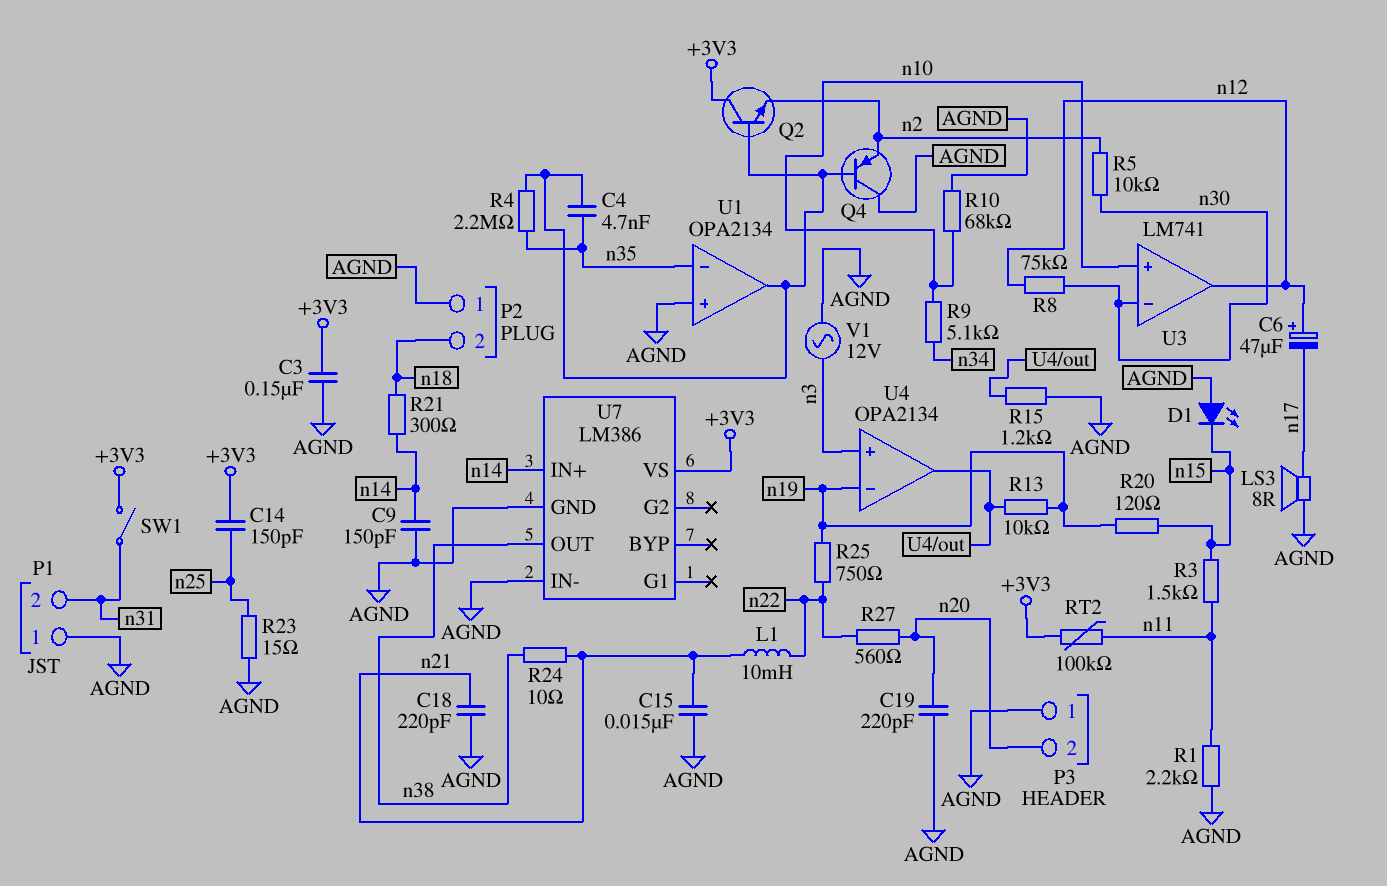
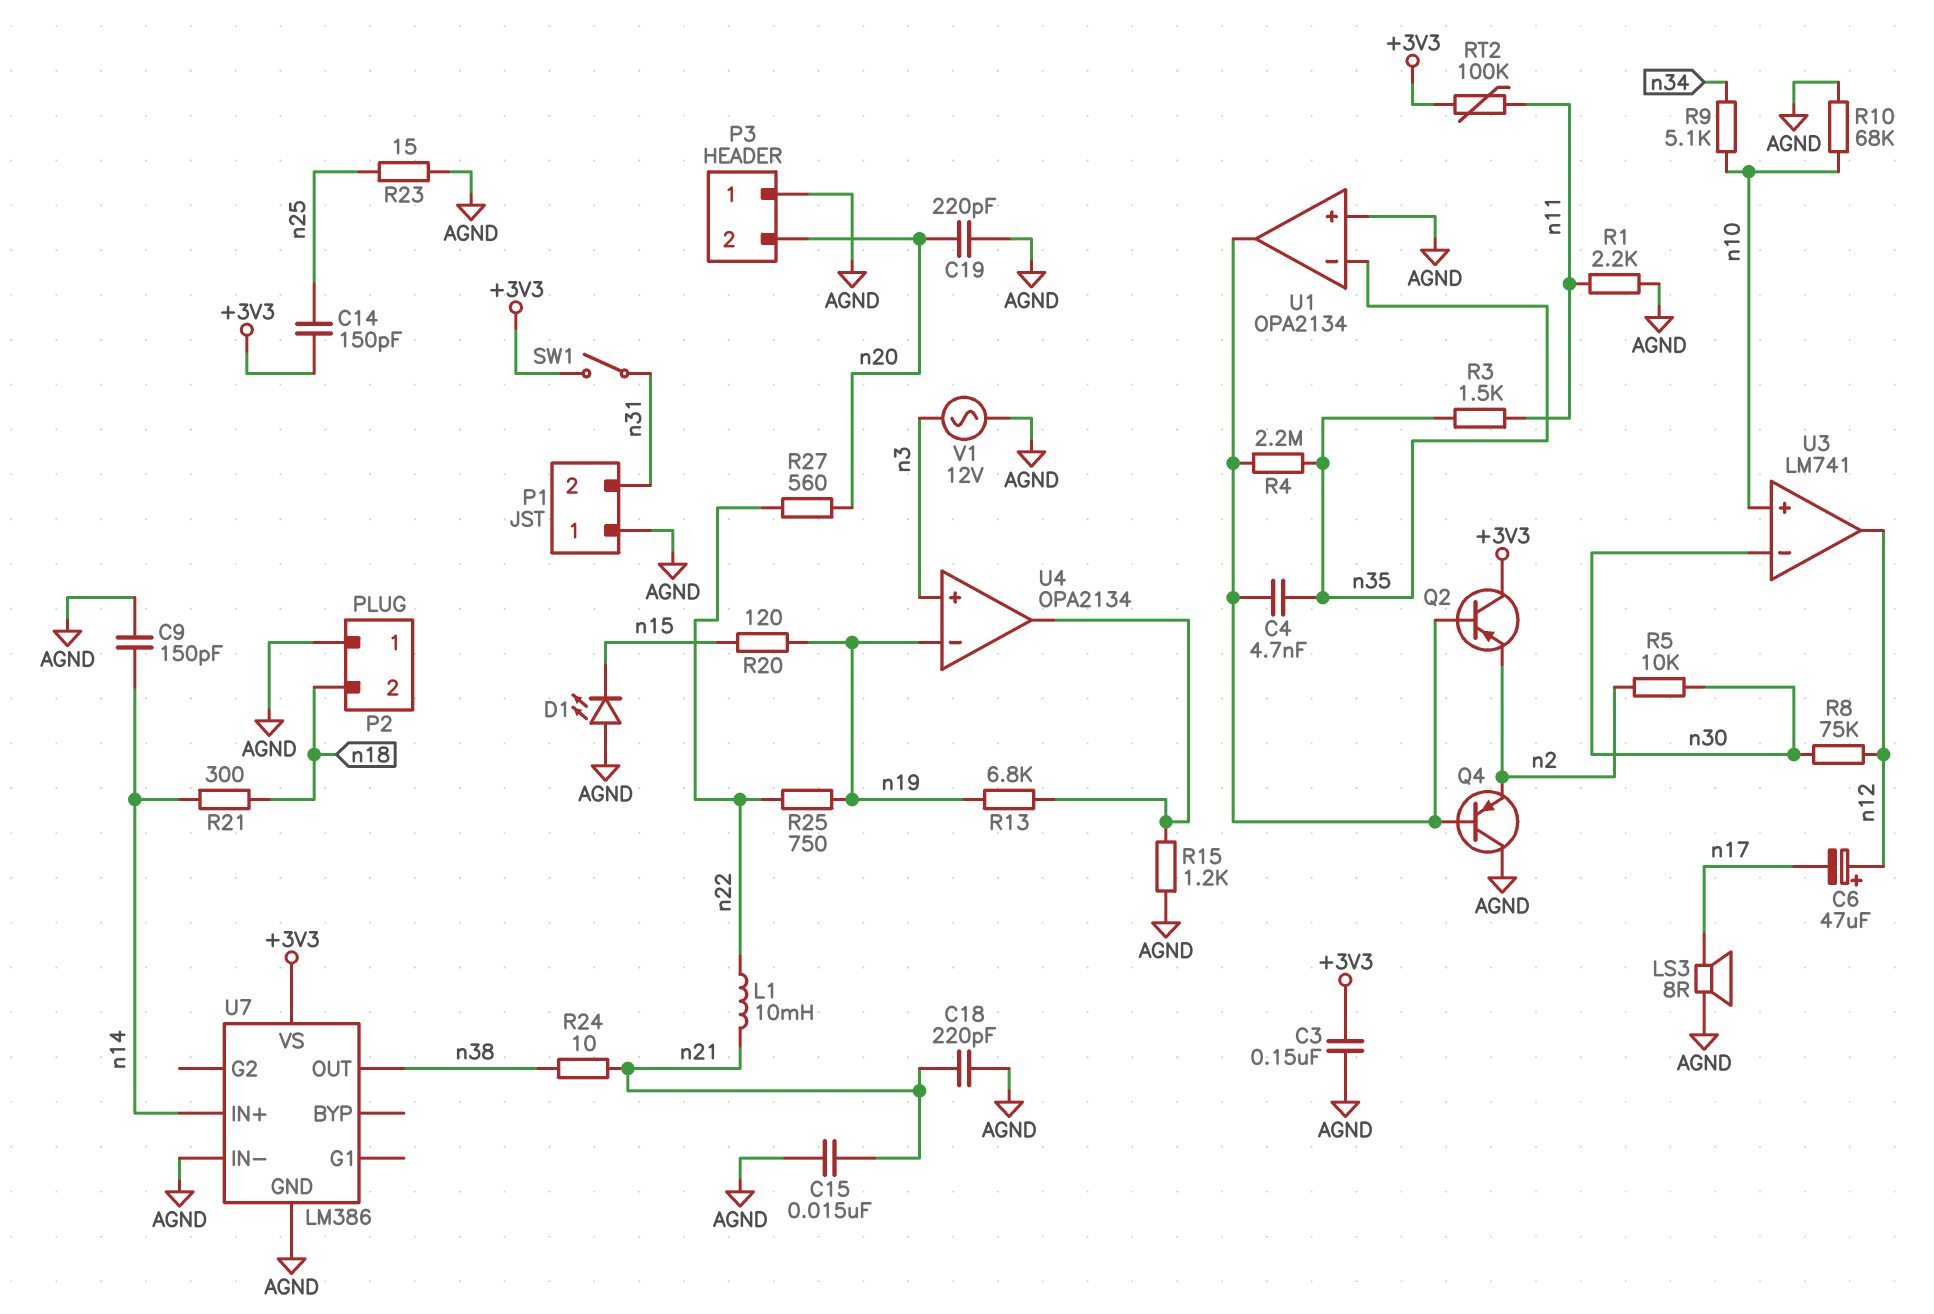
Q2: NPN (B U1/out, C +3V3, E n2) -> PNP (B U1/out, C +3V3, E n2)
R3: 1.5k (n11, n15) -> 1.5k (n11, n35)
R13: 10k (U4/out, n19) -> 6.8k (U4/out, n19)

